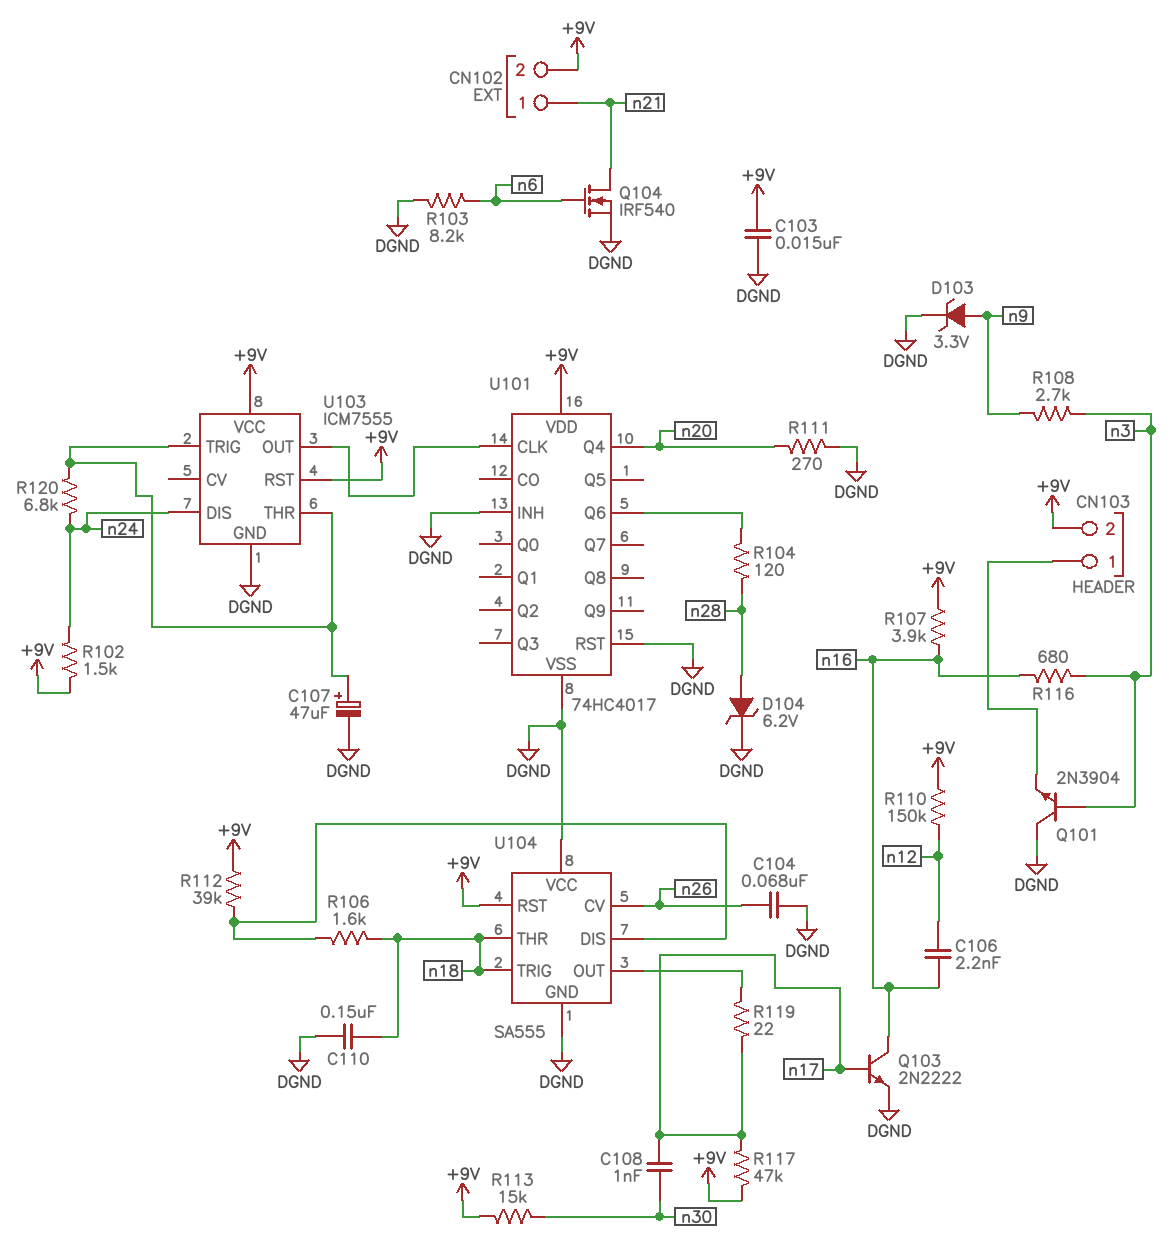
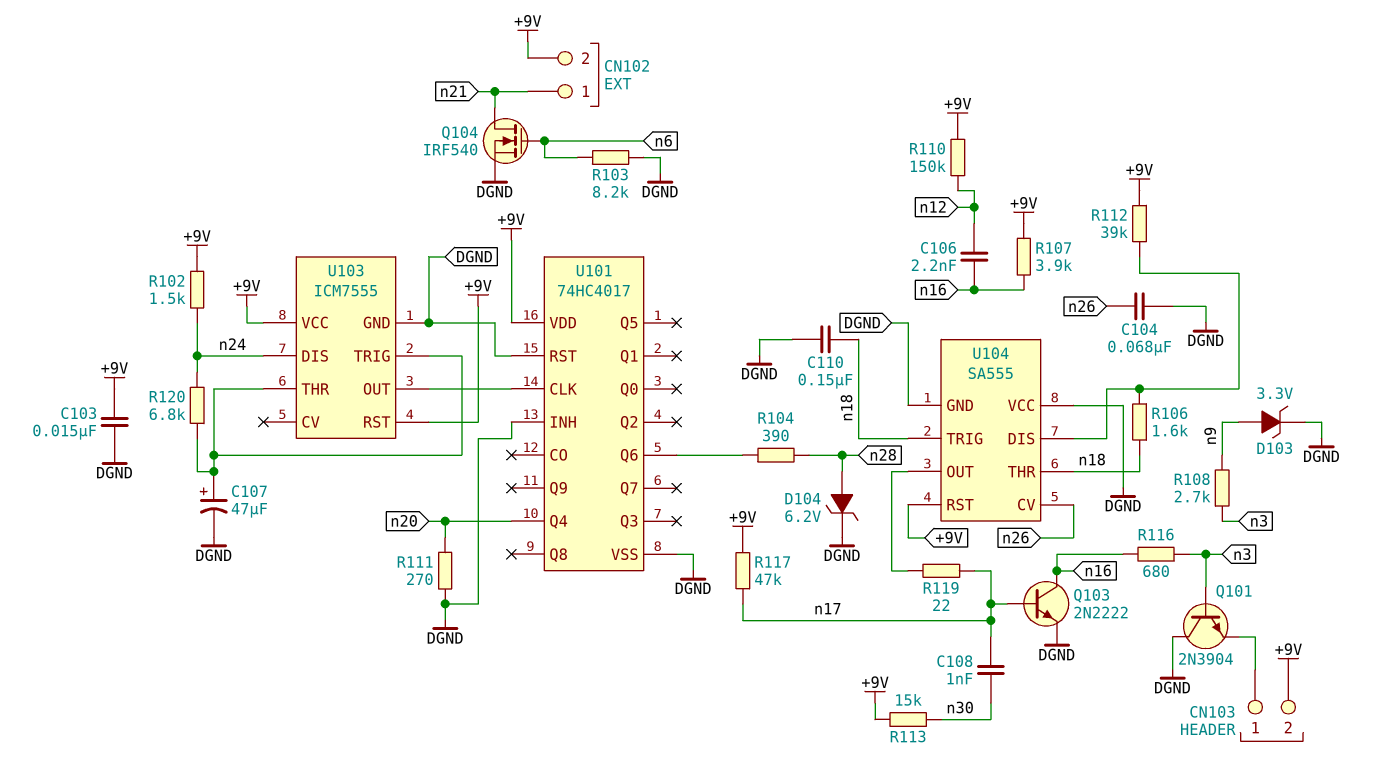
R104: 120 (U101/Q6, n28) -> 390 (U101/Q6, n28)

